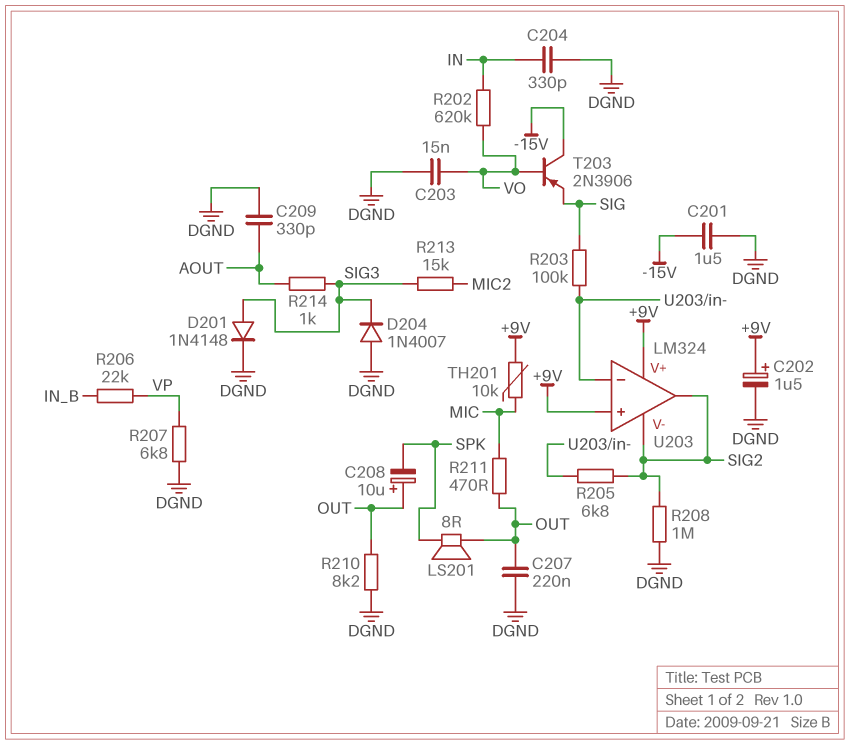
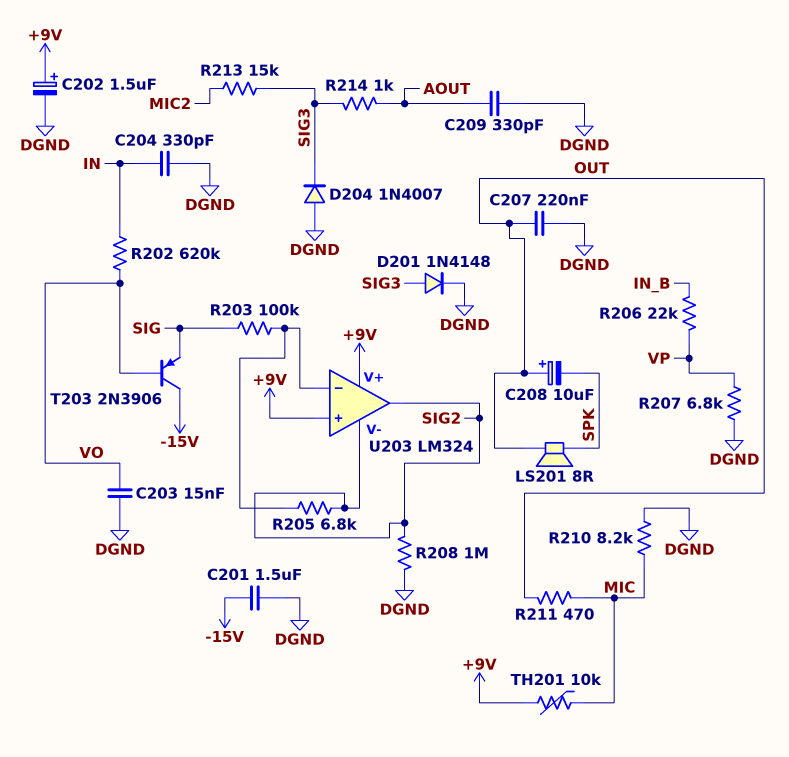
R210: 8.2k (DGND, OUT) -> 8.2k (DGND, MIC)

